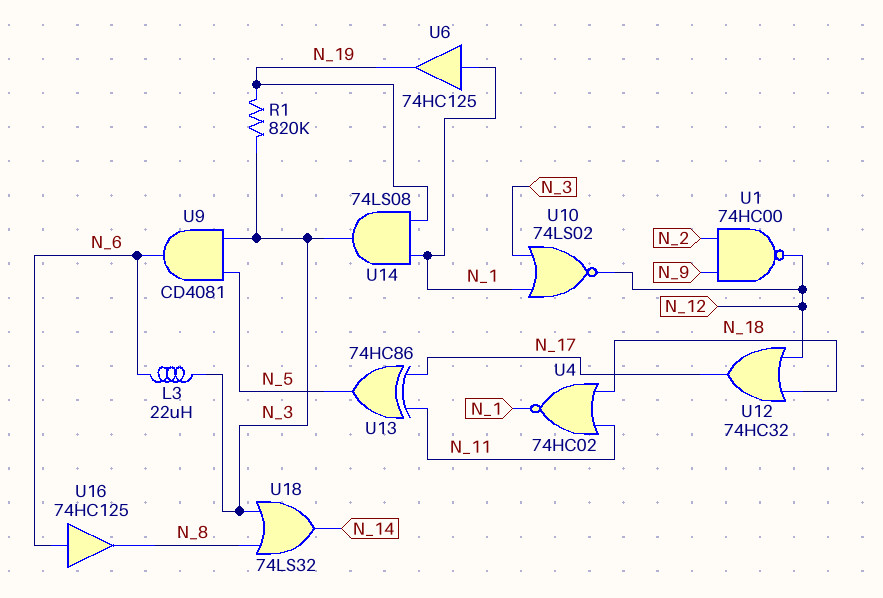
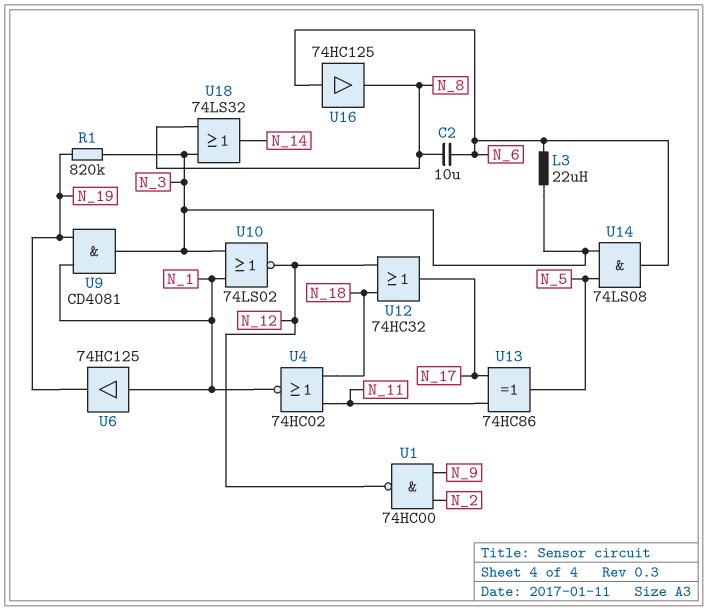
C2: none -> 10uF (N_6, N_8)
U9: AND CD4081 (in N_3, in N_5, out N_6) -> AND CD4081 (in N_1, in N_19, out N_3)
U14: AND 74LS08 (in N_1, in N_19, out N_3) -> AND 74LS08 (in N_3, in N_5, out N_6)

